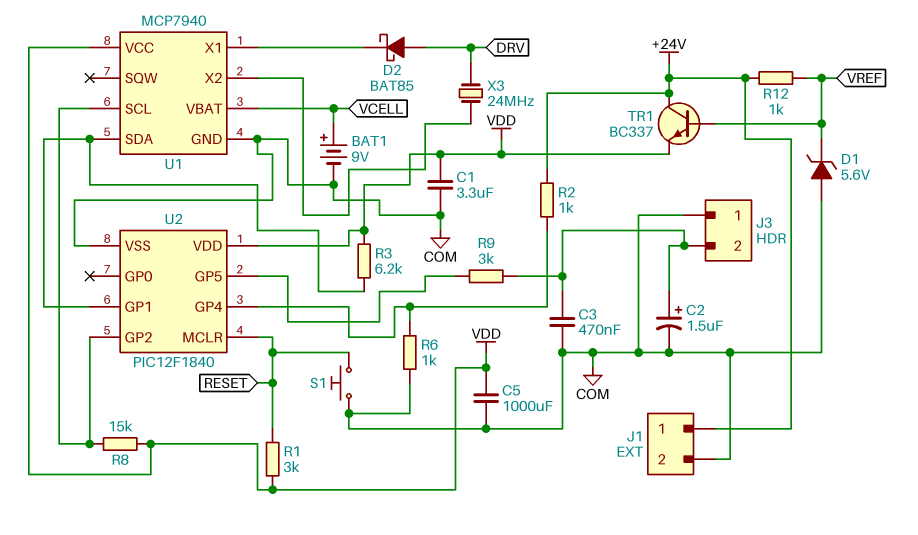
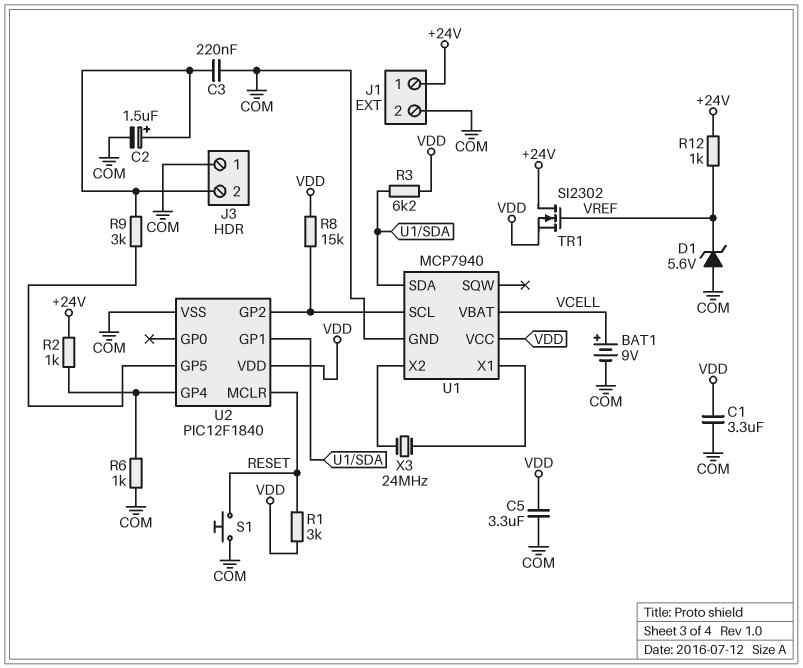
C3: 470nF (COM, J3/2) -> 220nF (COM, J3/2)
C5: 1000uF (COM, VDD) -> 3.3uF (COM, VDD)
D2: schottky BAT85 (A DRV, K U1/X1) -> none
TR1: NPN BC337 (B VREF, C +24V, E VDD) -> NMOS SI2302 (G VREF, D +24V, S VDD)
X3: 24MHz (DRV, U1/X2) -> 24MHz (U1/X1, U1/X2)

